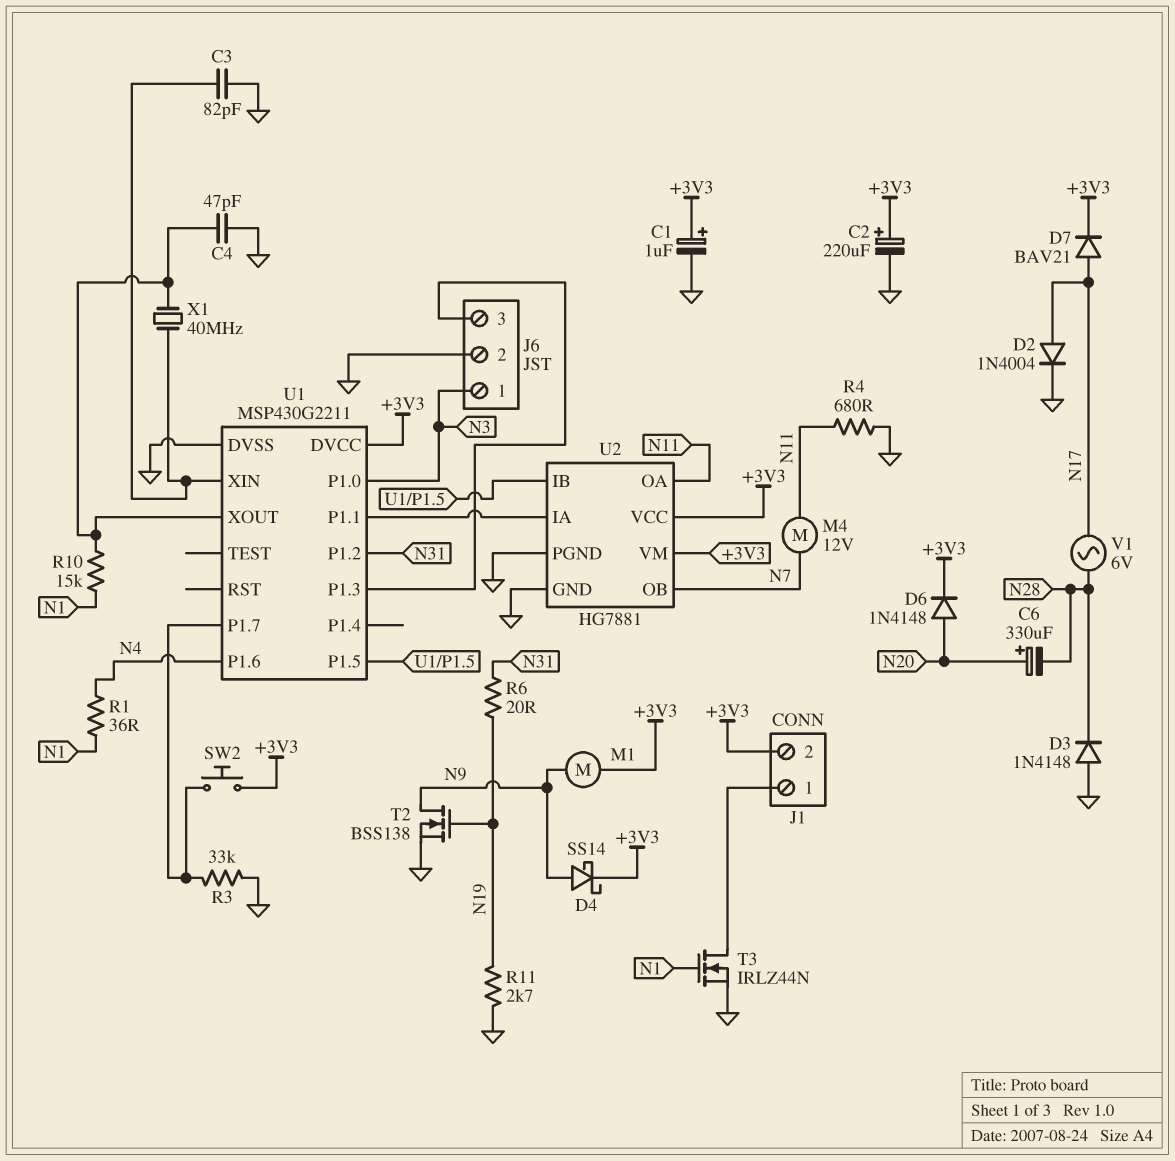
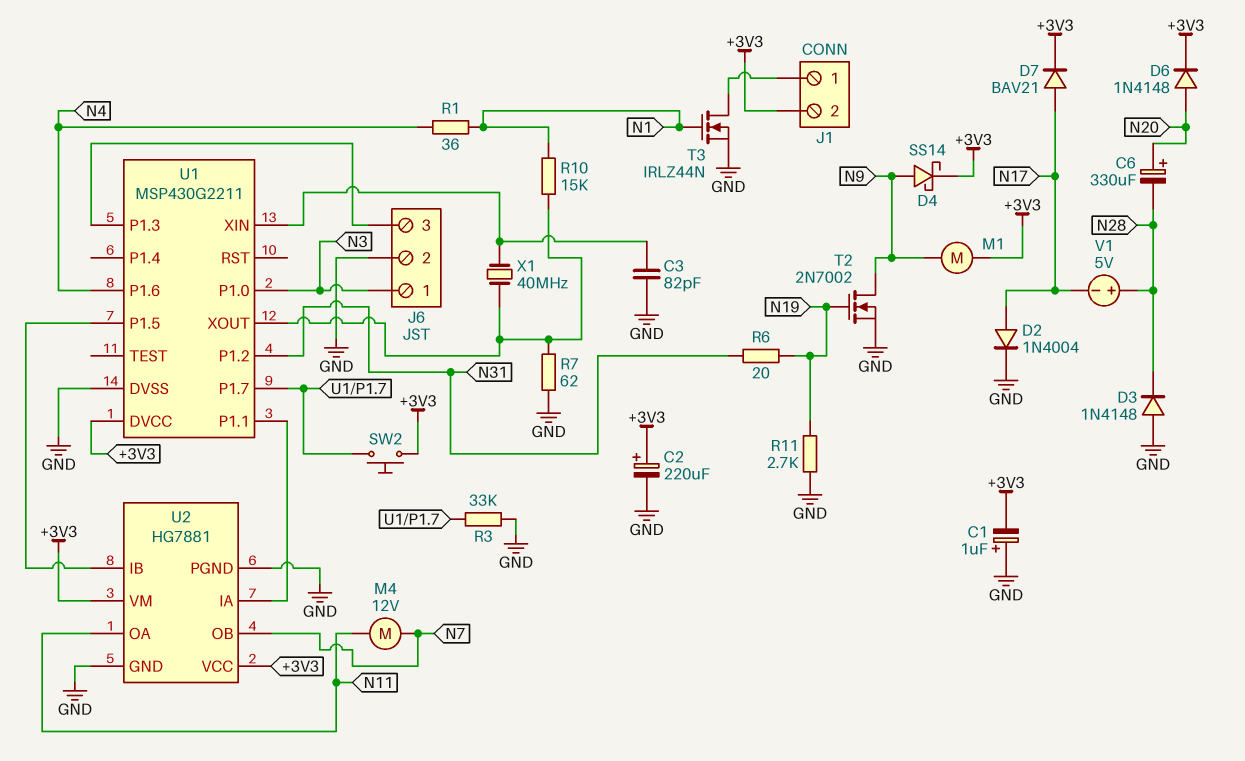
C1: 1uF (plus +3V3, minus GND) -> 1uF (plus GND, minus +3V3)
C4: 47pF (GND, U1/XOUT) -> none
R4: 680 (GND, N11) -> none
R7: none -> 62 (GND, U1/XOUT)
T2: NMOS BSS138 (G N19, D N9, S GND) -> NMOS 2N7002 (G N19, D N9, S GND)
V1: AC 6V (N17, N28) -> 5V (plus N28, minus N17)

